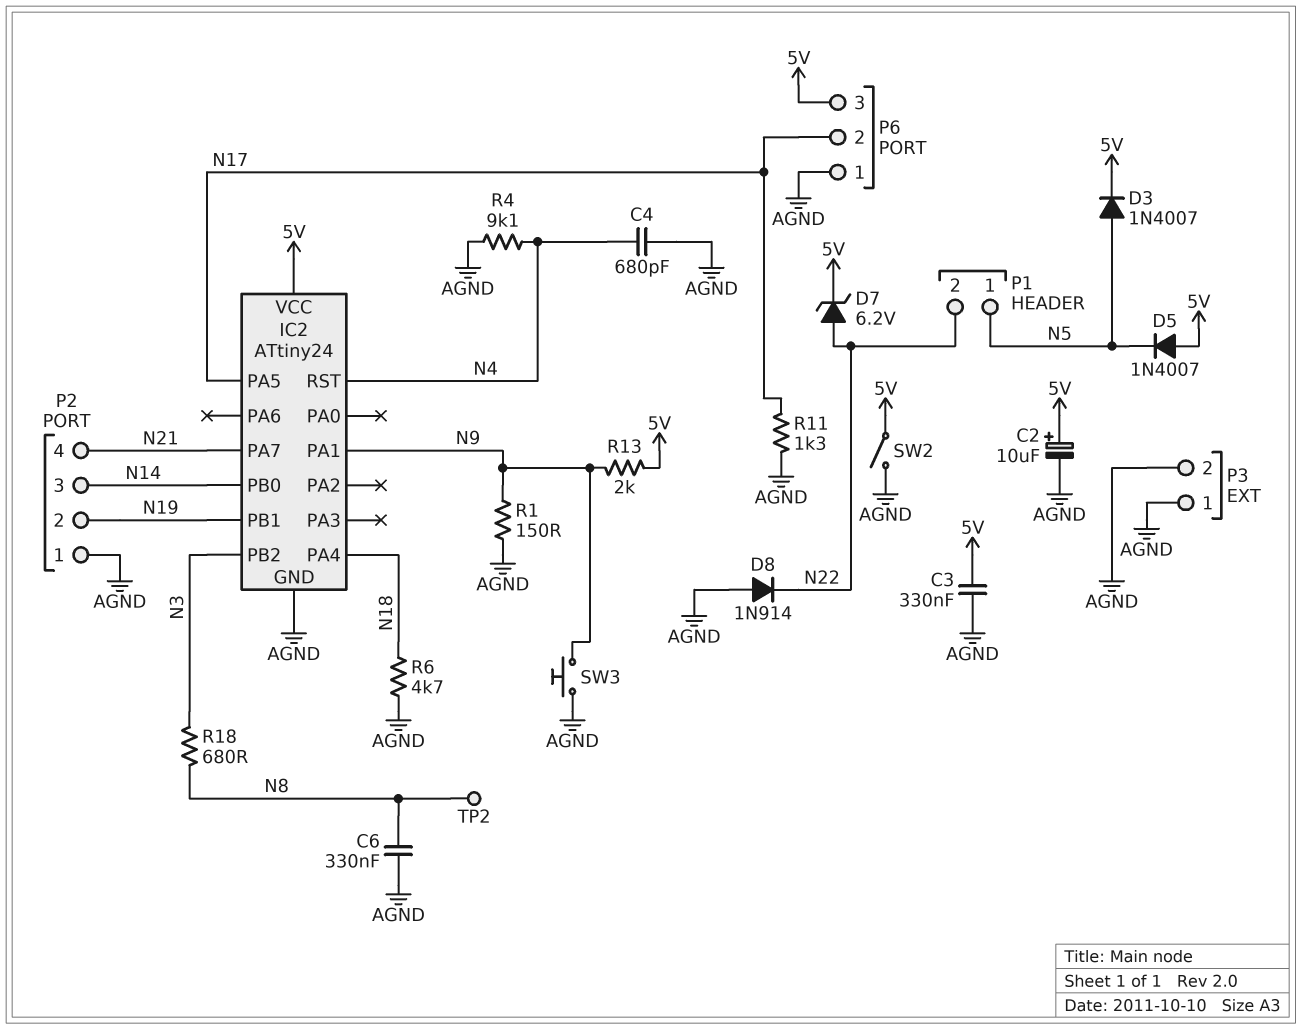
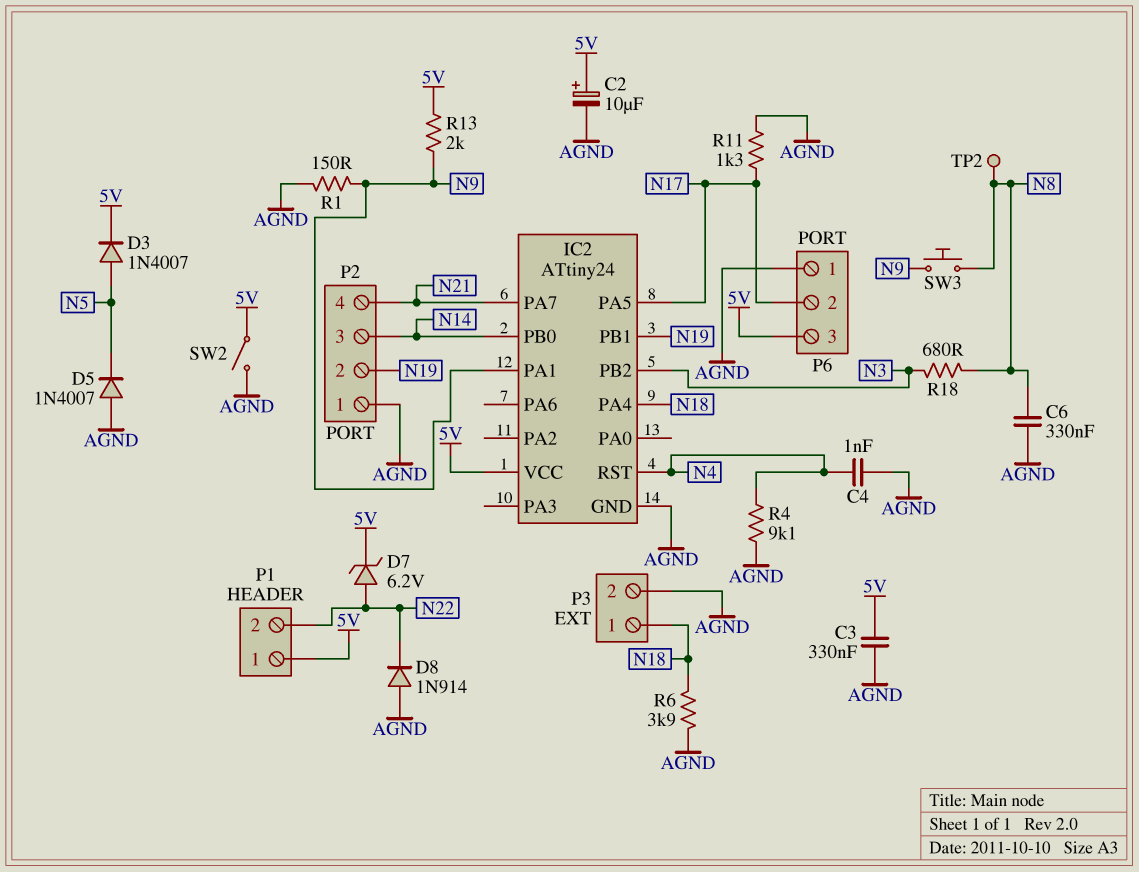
C4: 680pF (AGND, N4) -> 1nF (AGND, N4)
D5: diode 1N4007 (A 5V, K N5) -> diode 1N4007 (A AGND, K N5)
P1 pin 1: N5 -> 5V
P3 pin 1: AGND -> N18
R6: 4.7k (AGND, N18) -> 3.9k (AGND, N18)
SW3: button (AGND, N9) -> button (N8, N9)

